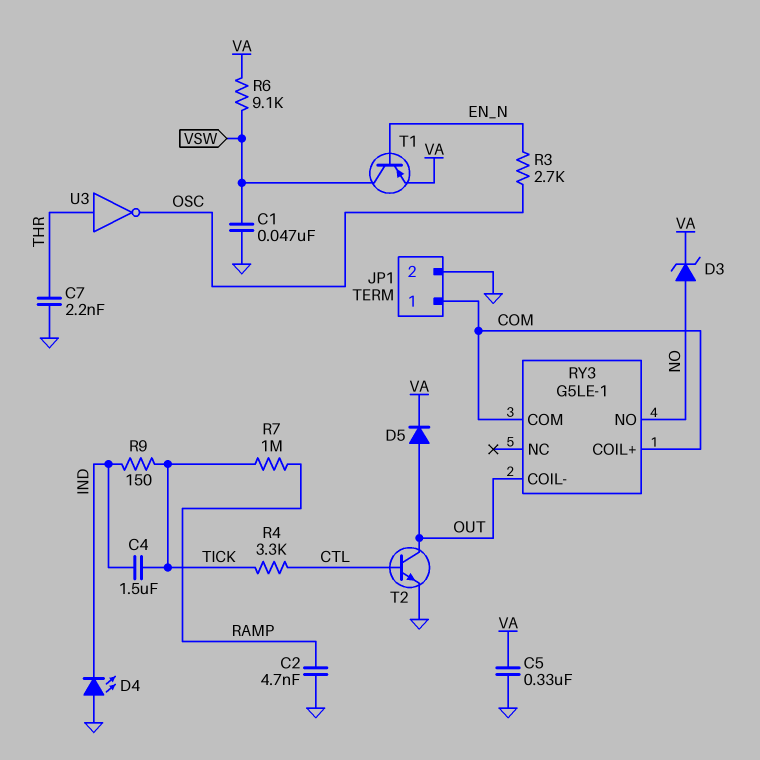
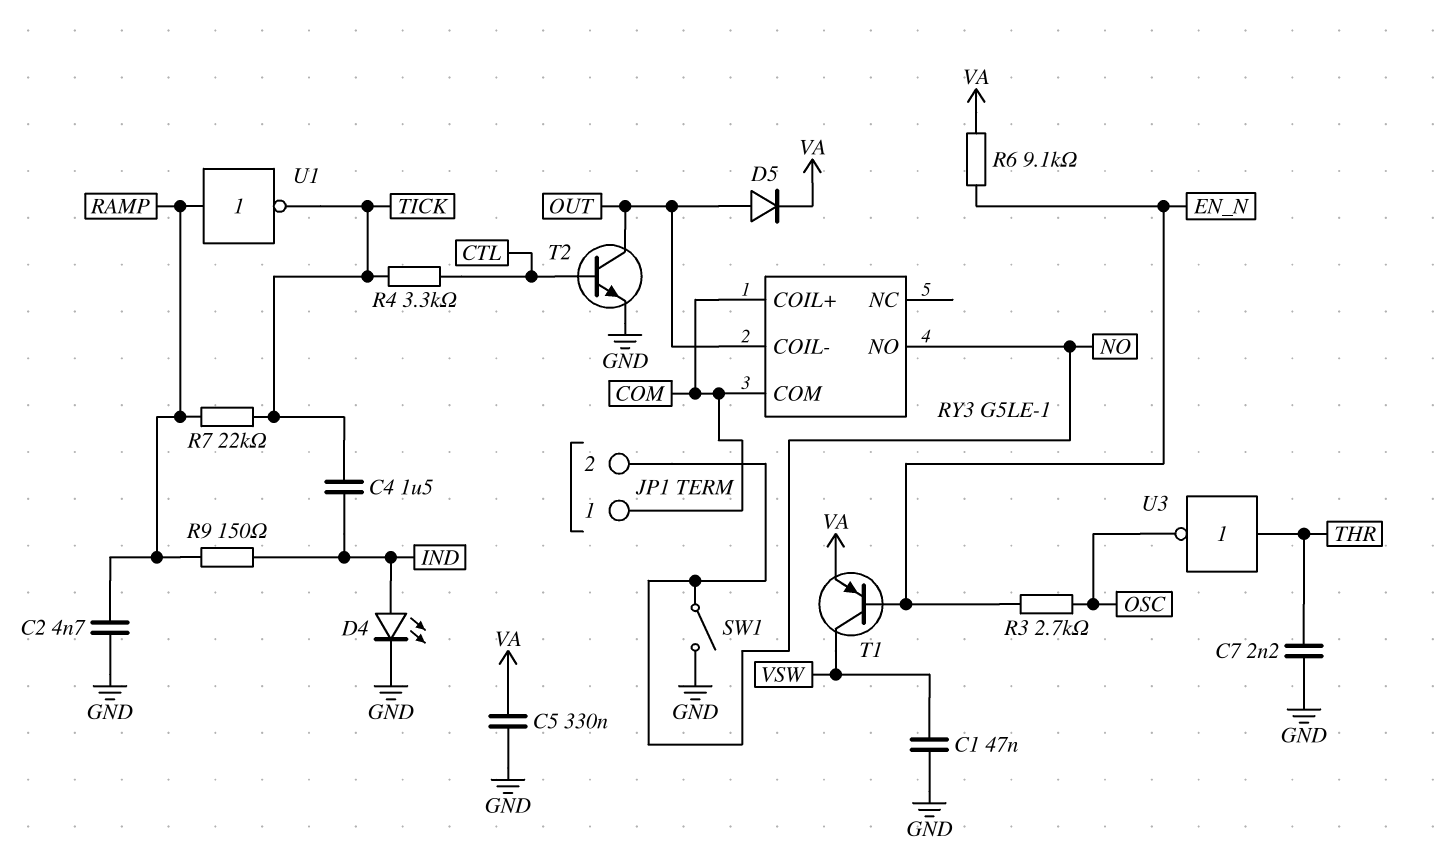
D3: zener (A NO, K VA) -> none
D4: LED (A GND, K IND) -> LED (A IND, K GND)
JP1 pin 2: GND -> NO
R6: 9.1k (VA, VSW) -> 9.1k (EN_N, VA)
R7: 1M (RAMP, TICK) -> 22k (RAMP, TICK)
R9: 150 (IND, TICK) -> 150 (IND, RAMP)
SW1: none -> switch (GND, NO)
U1: none -> NOT (in RAMP, out TICK)

